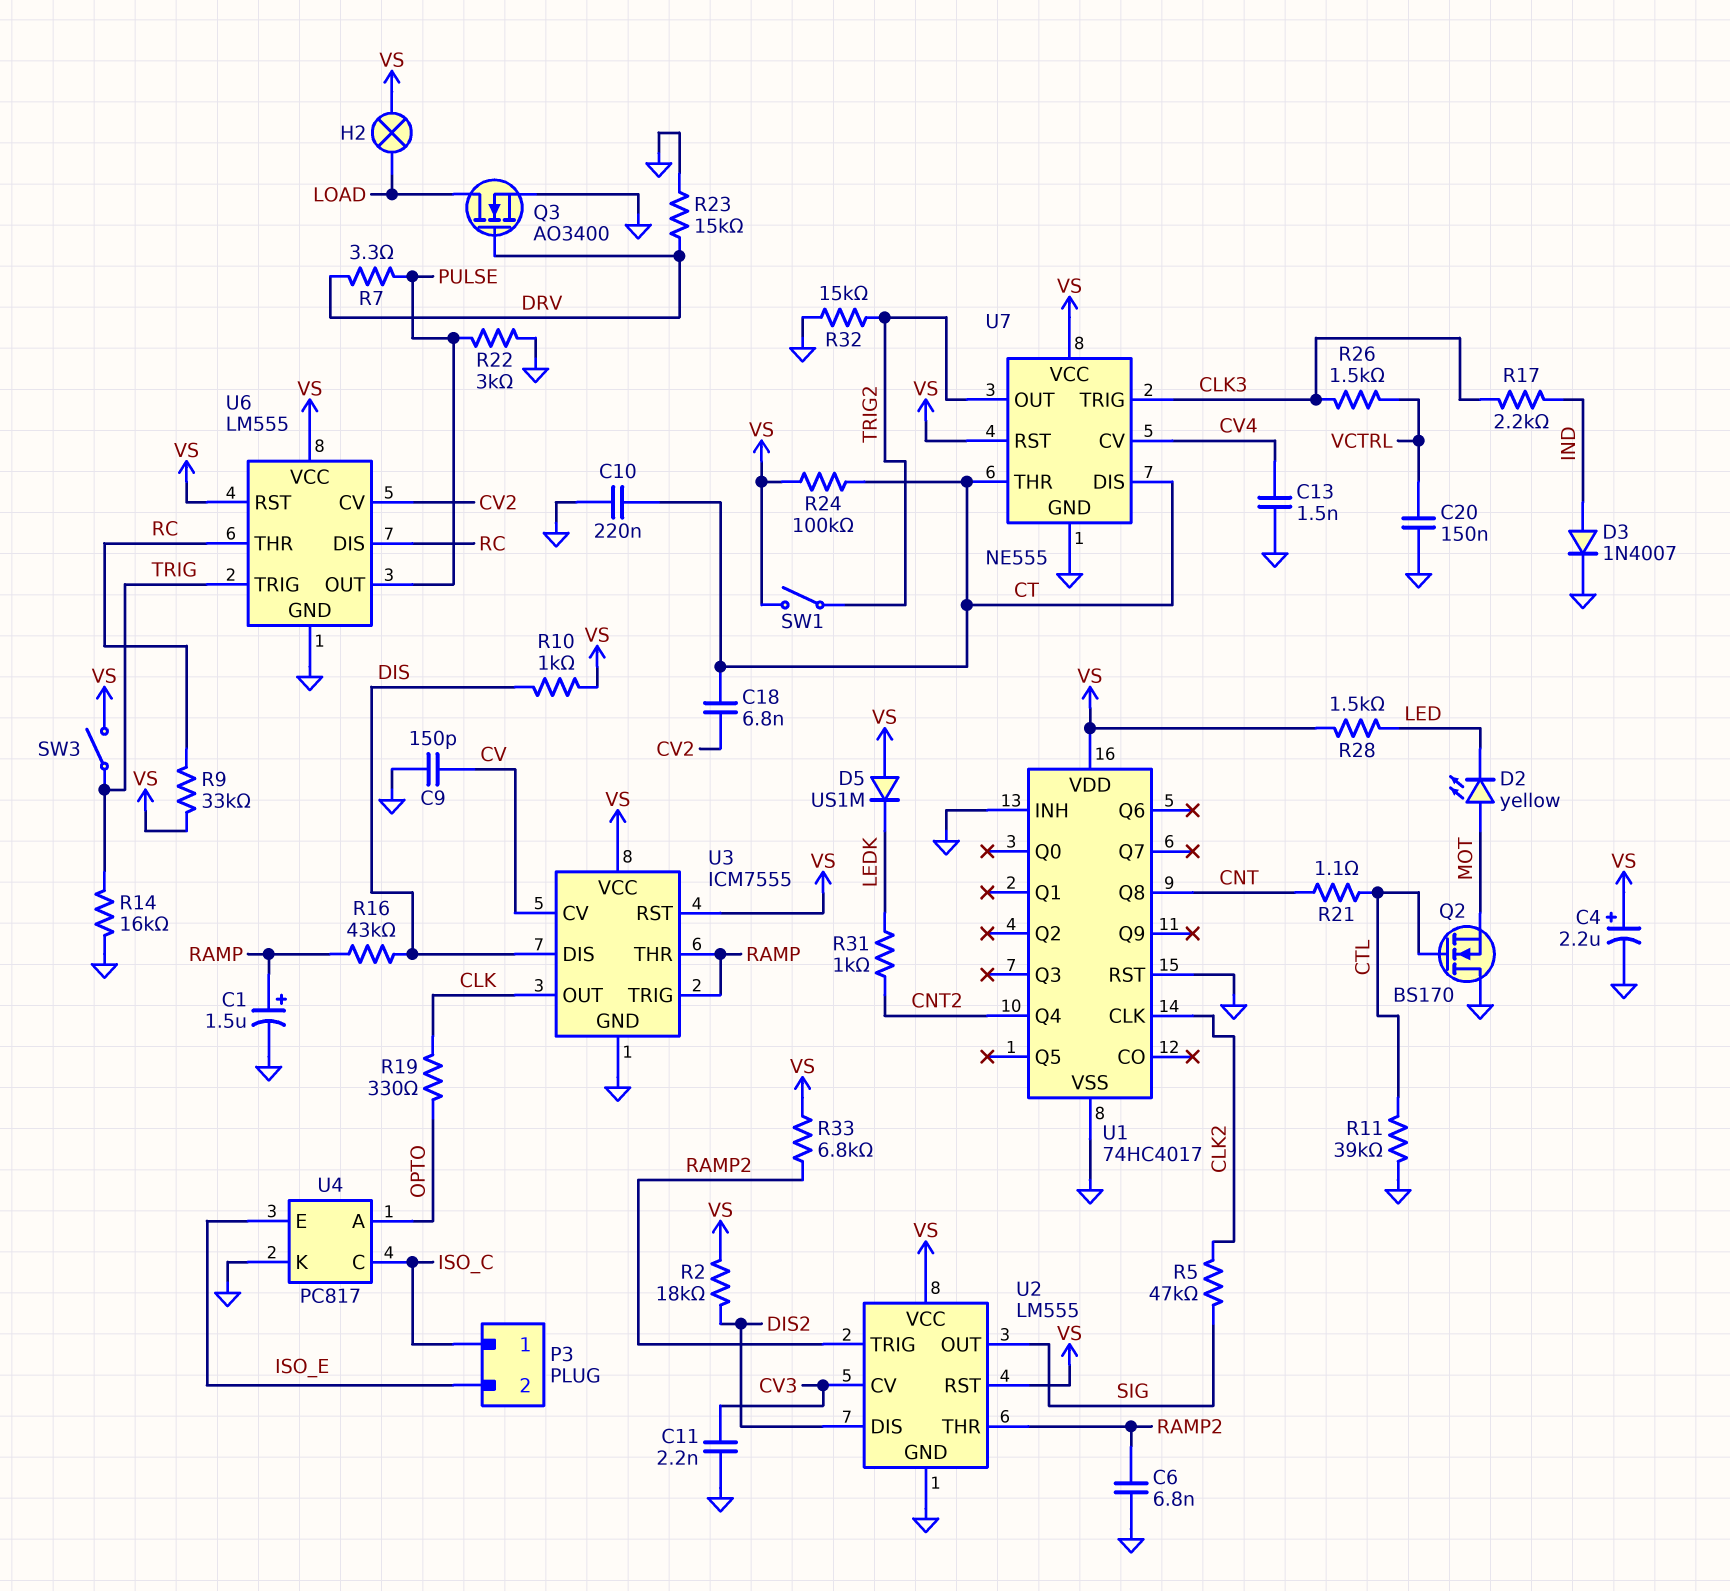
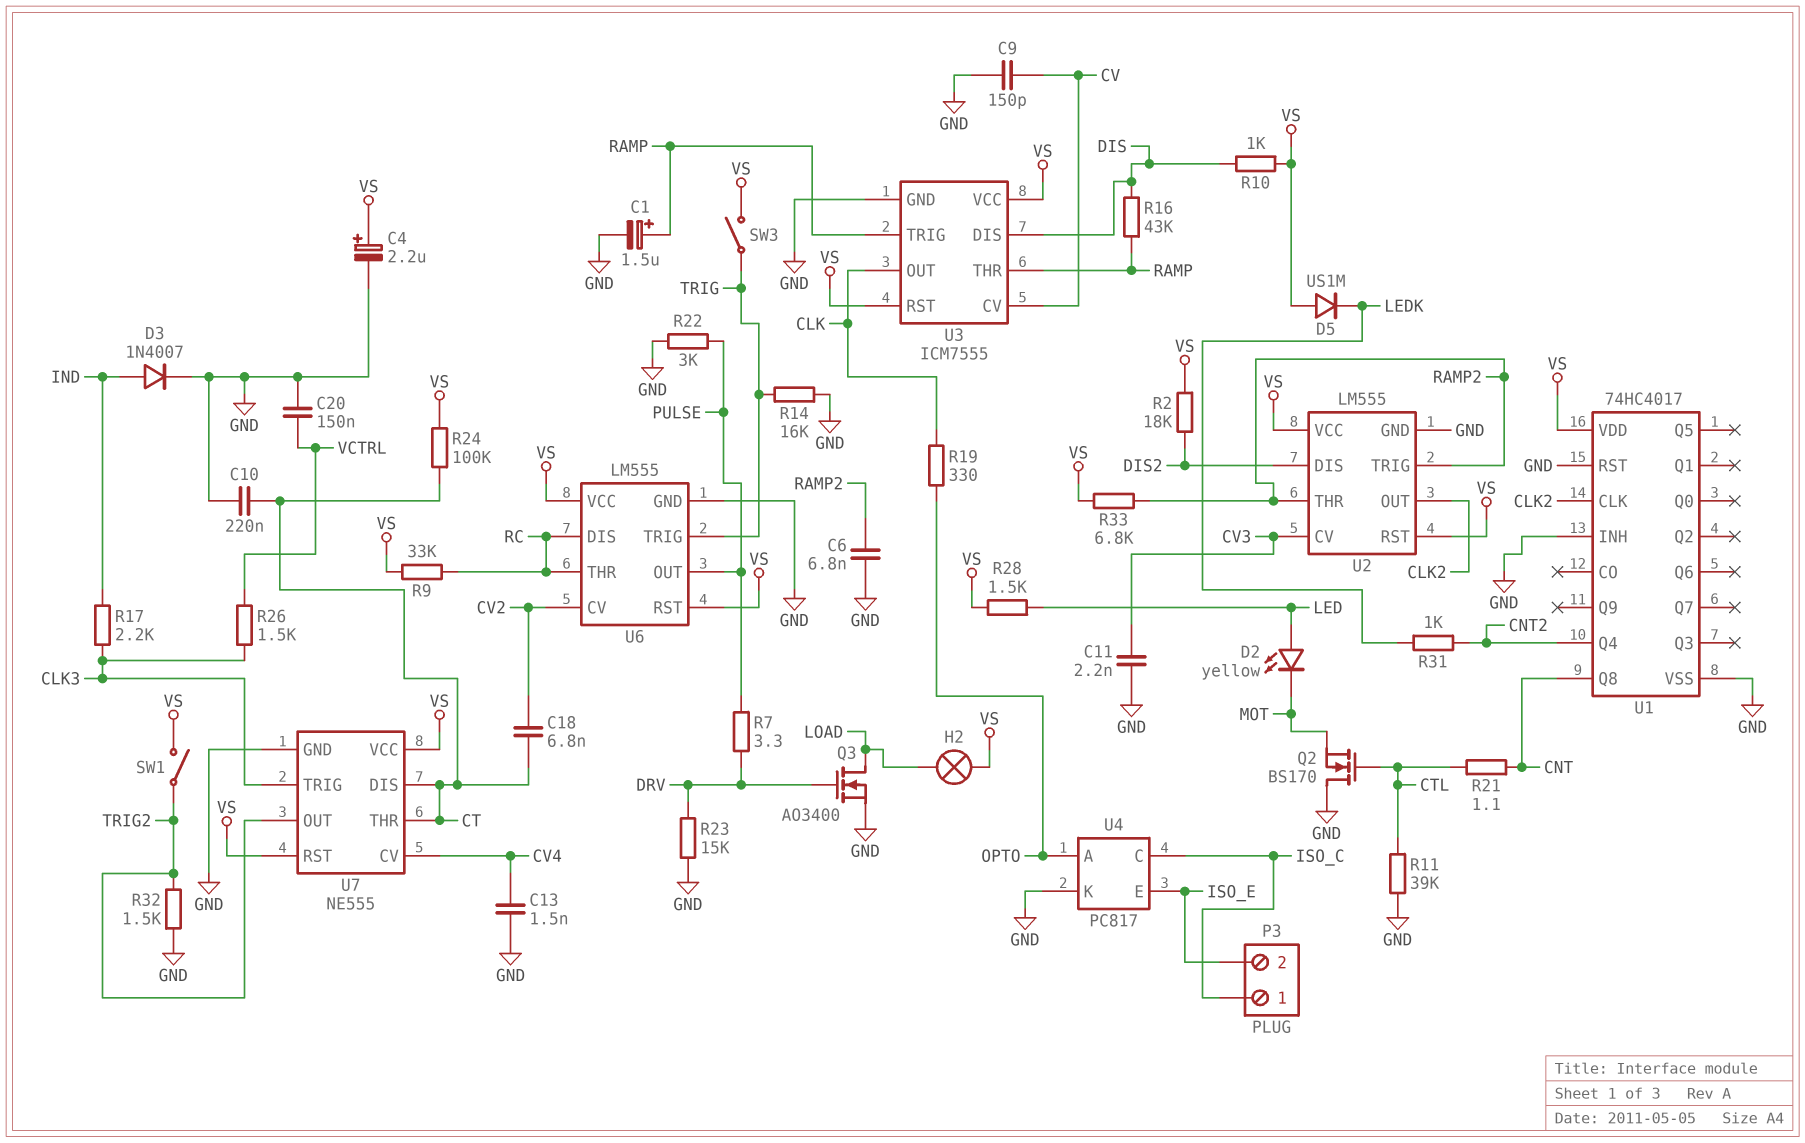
D2: LED yellow (A MOT, K LED) -> LED yellow (A LED, K MOT)
R5: 47k (CLK2, SIG) -> none
R32: 15k (GND, TRIG2) -> 1.5k (GND, TRIG2)
U2 pin OUT: SIG -> CLK2

